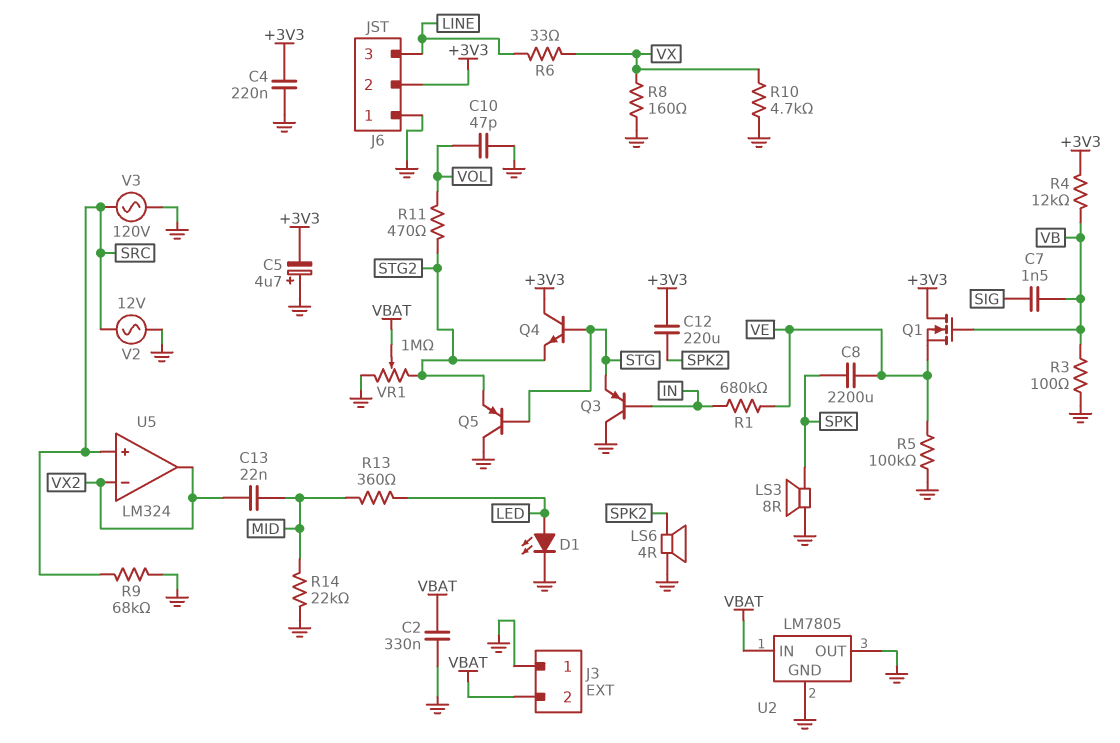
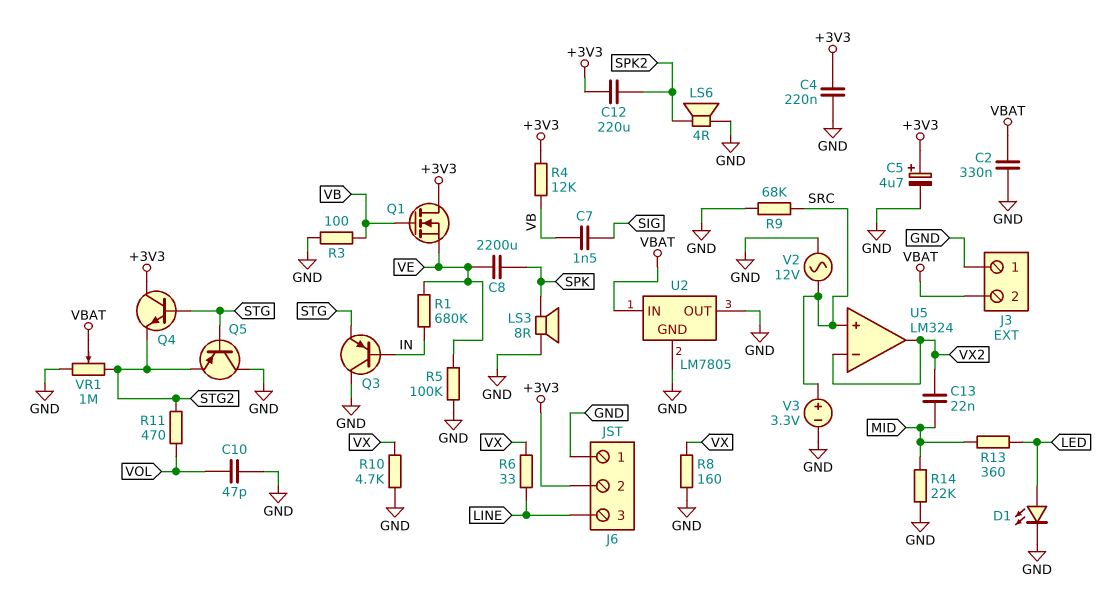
C5: 4.7uF (plus GND, minus +3V3) -> 4.7uF (plus +3V3, minus GND)
V3: AC 120V (GND, SRC) -> 3.3V (plus SRC, minus GND)

